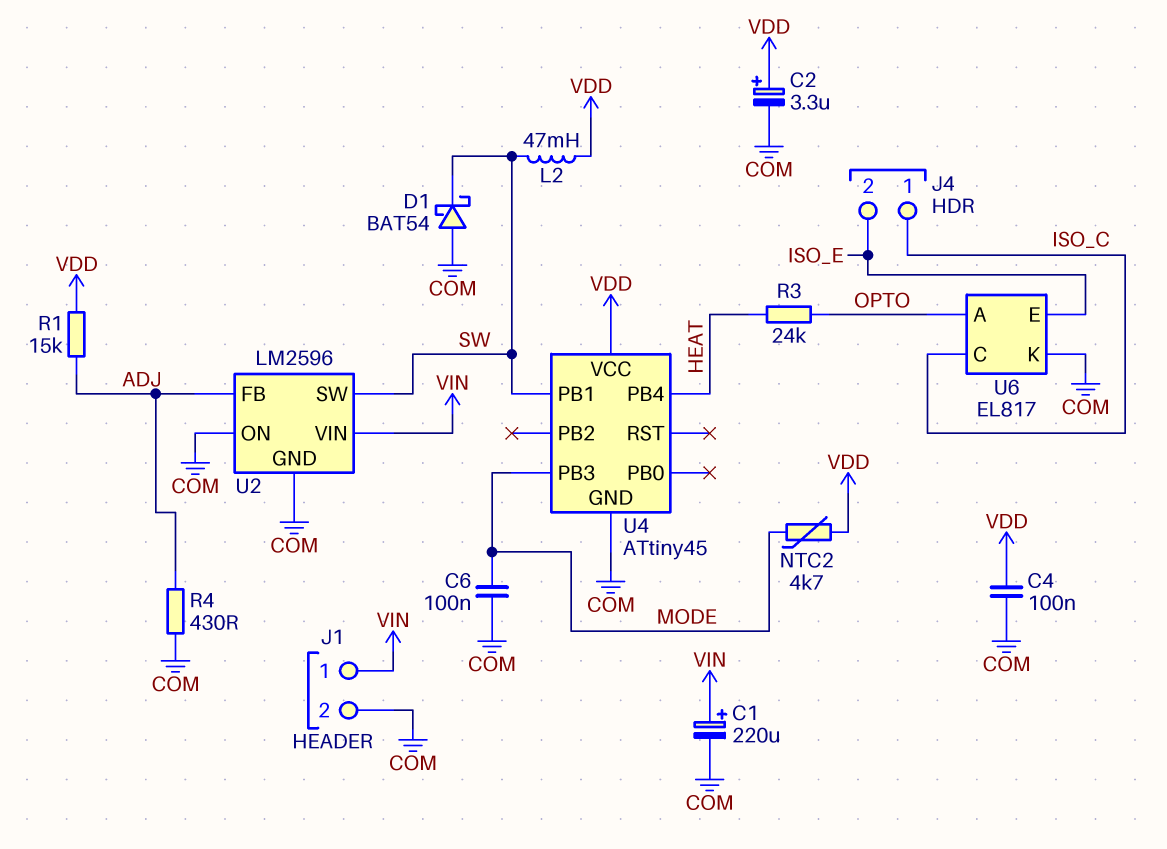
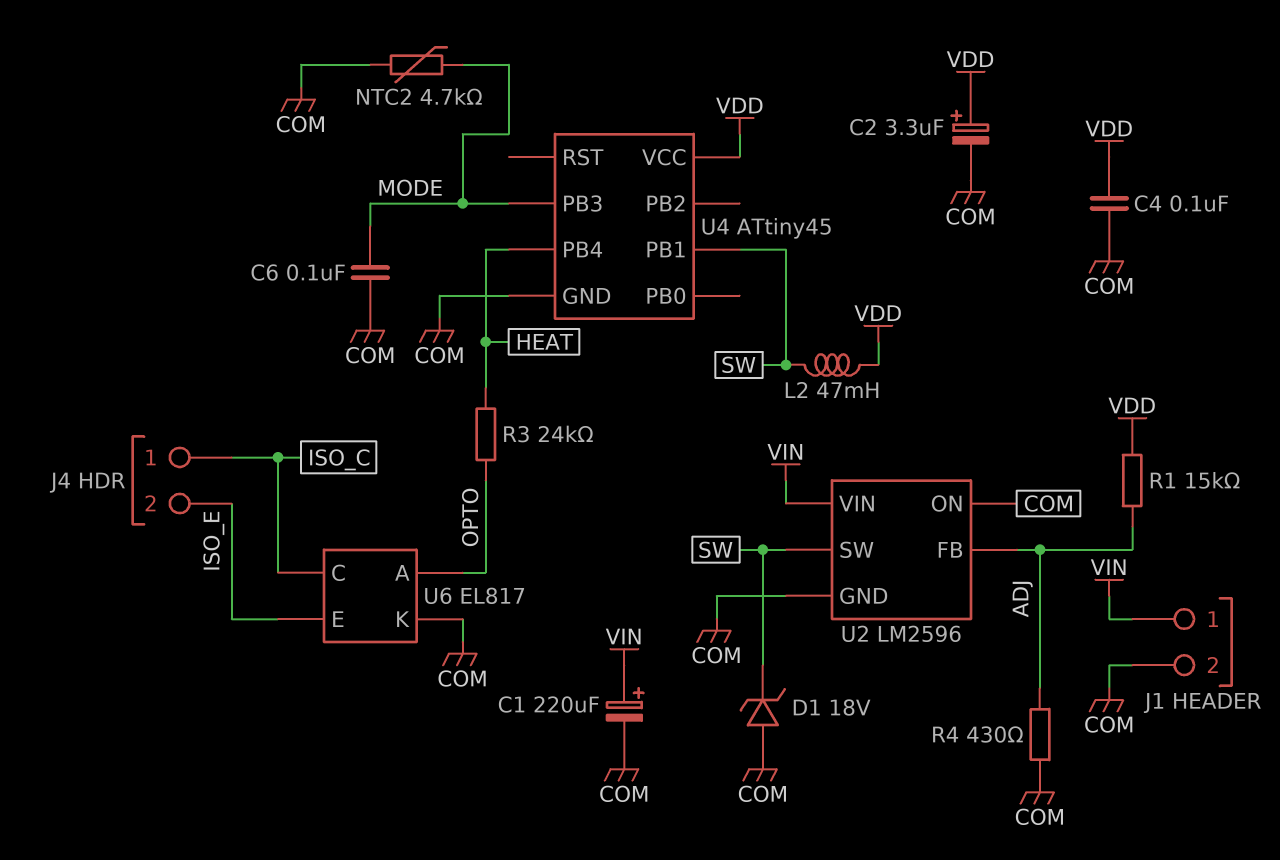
D1: schottky BAT54 (A COM, K SW) -> zener 18V (A COM, K SW)
NTC2: 4.7k (MODE, VDD) -> 4.7k (COM, MODE)

